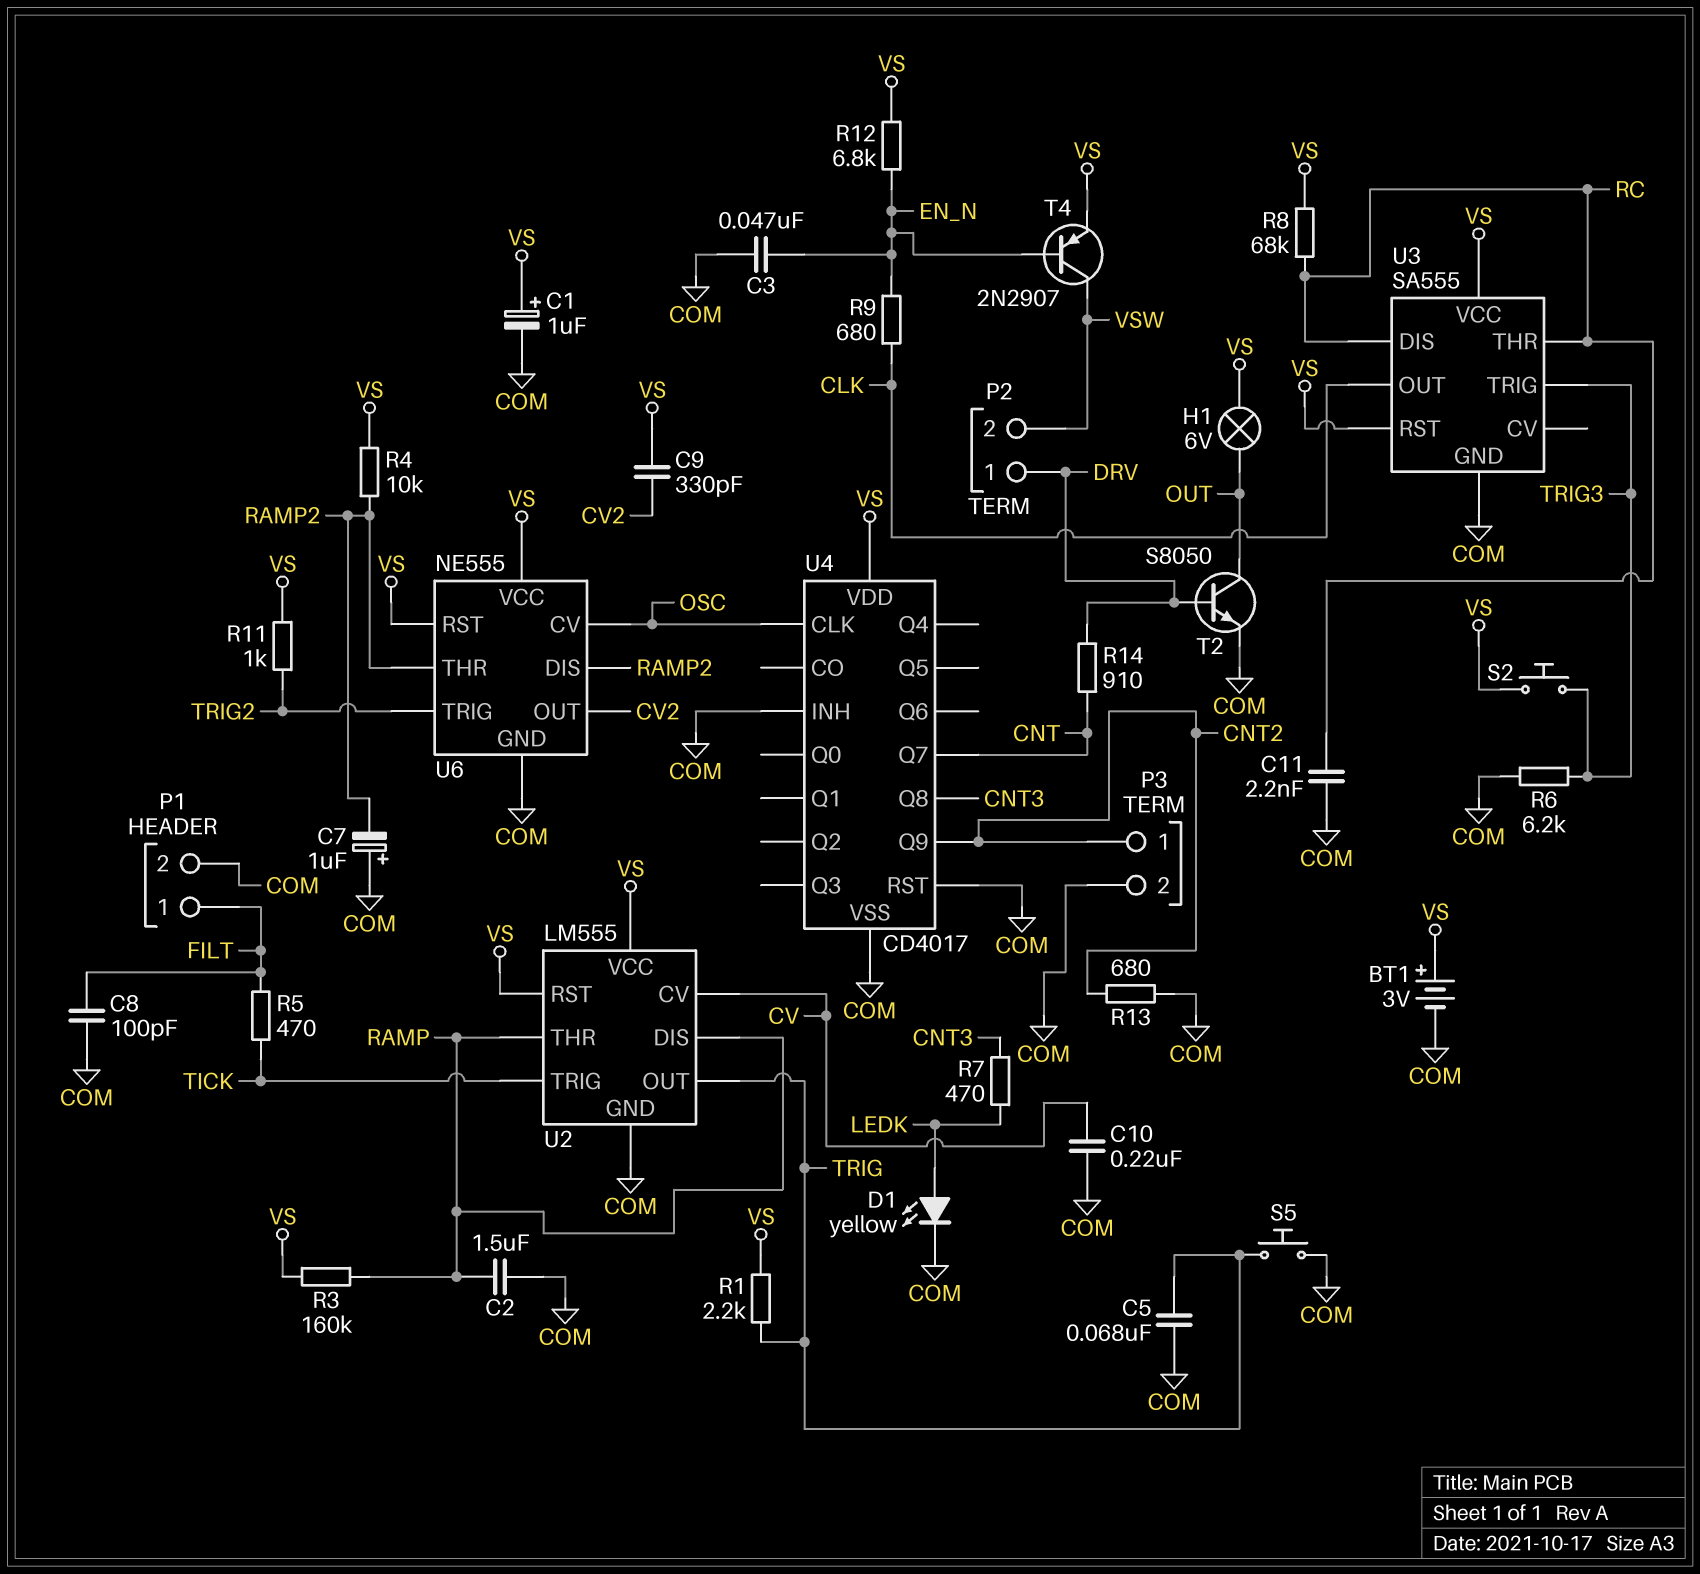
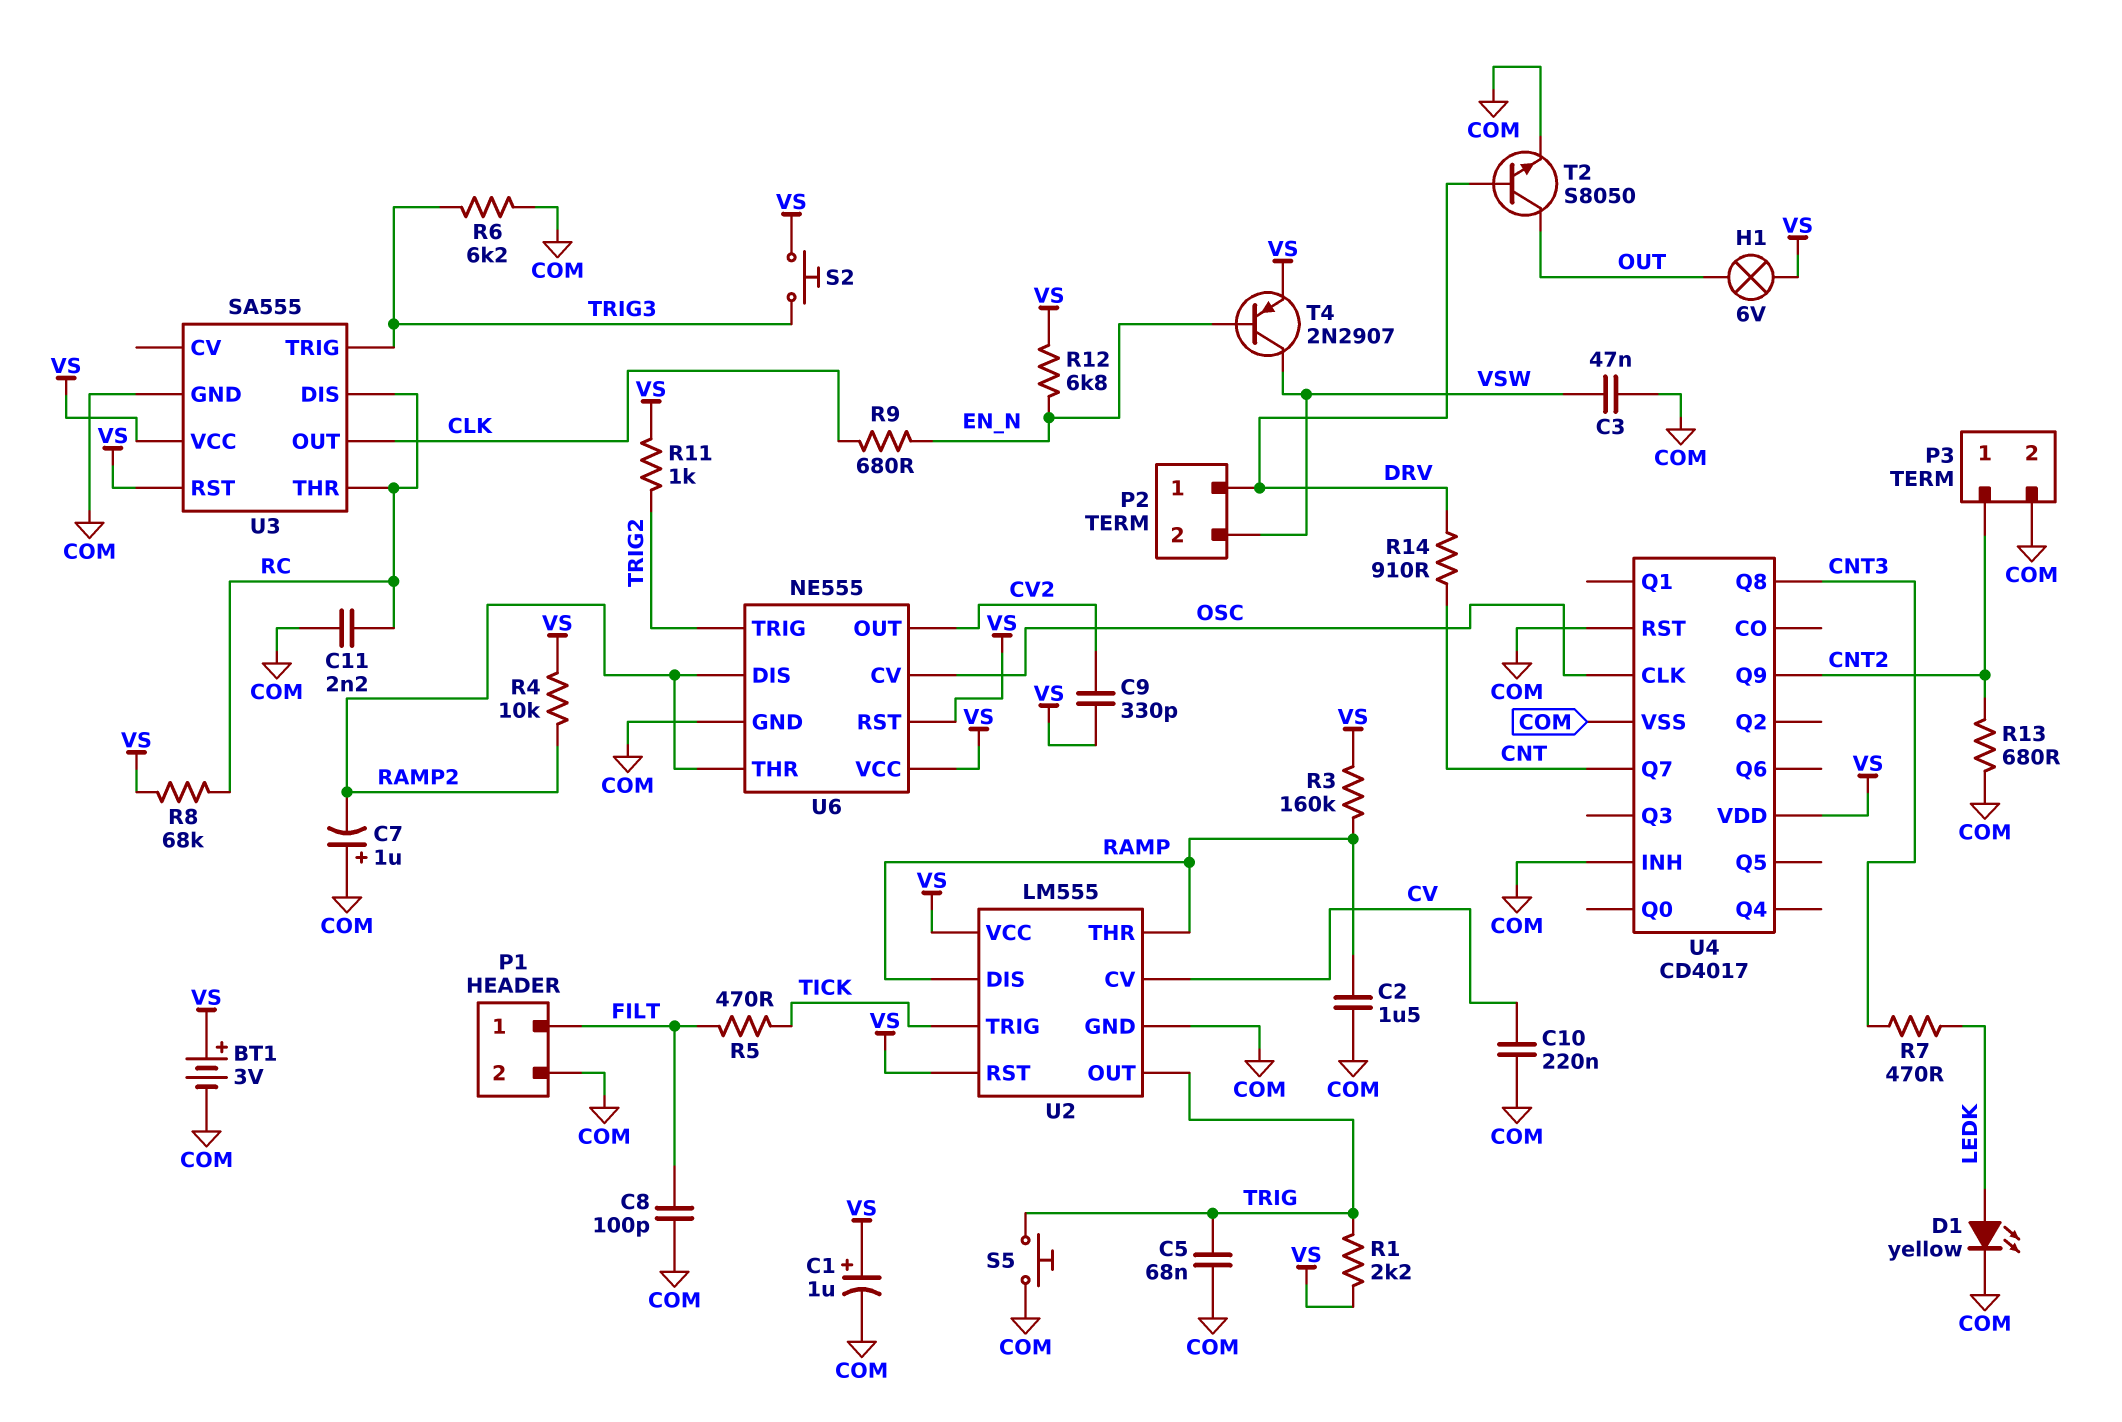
C3: 47nF (COM, EN_N) -> 47nF (COM, VSW)

